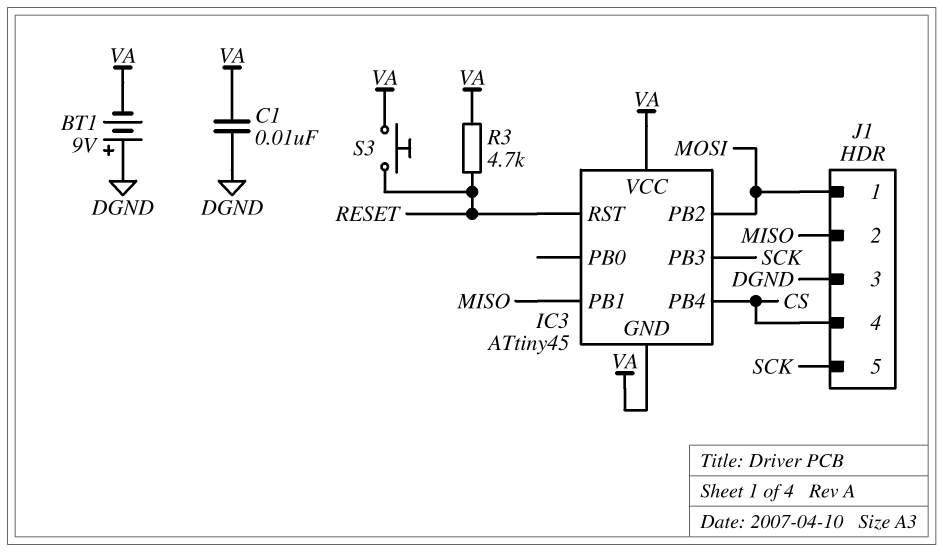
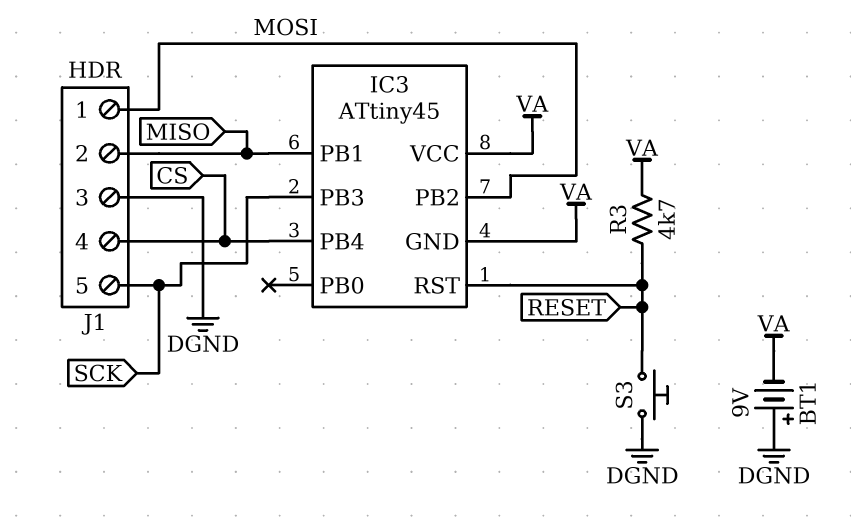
C1: 10nF (DGND, VA) -> none
S3: button (RESET, VA) -> button (DGND, RESET)

